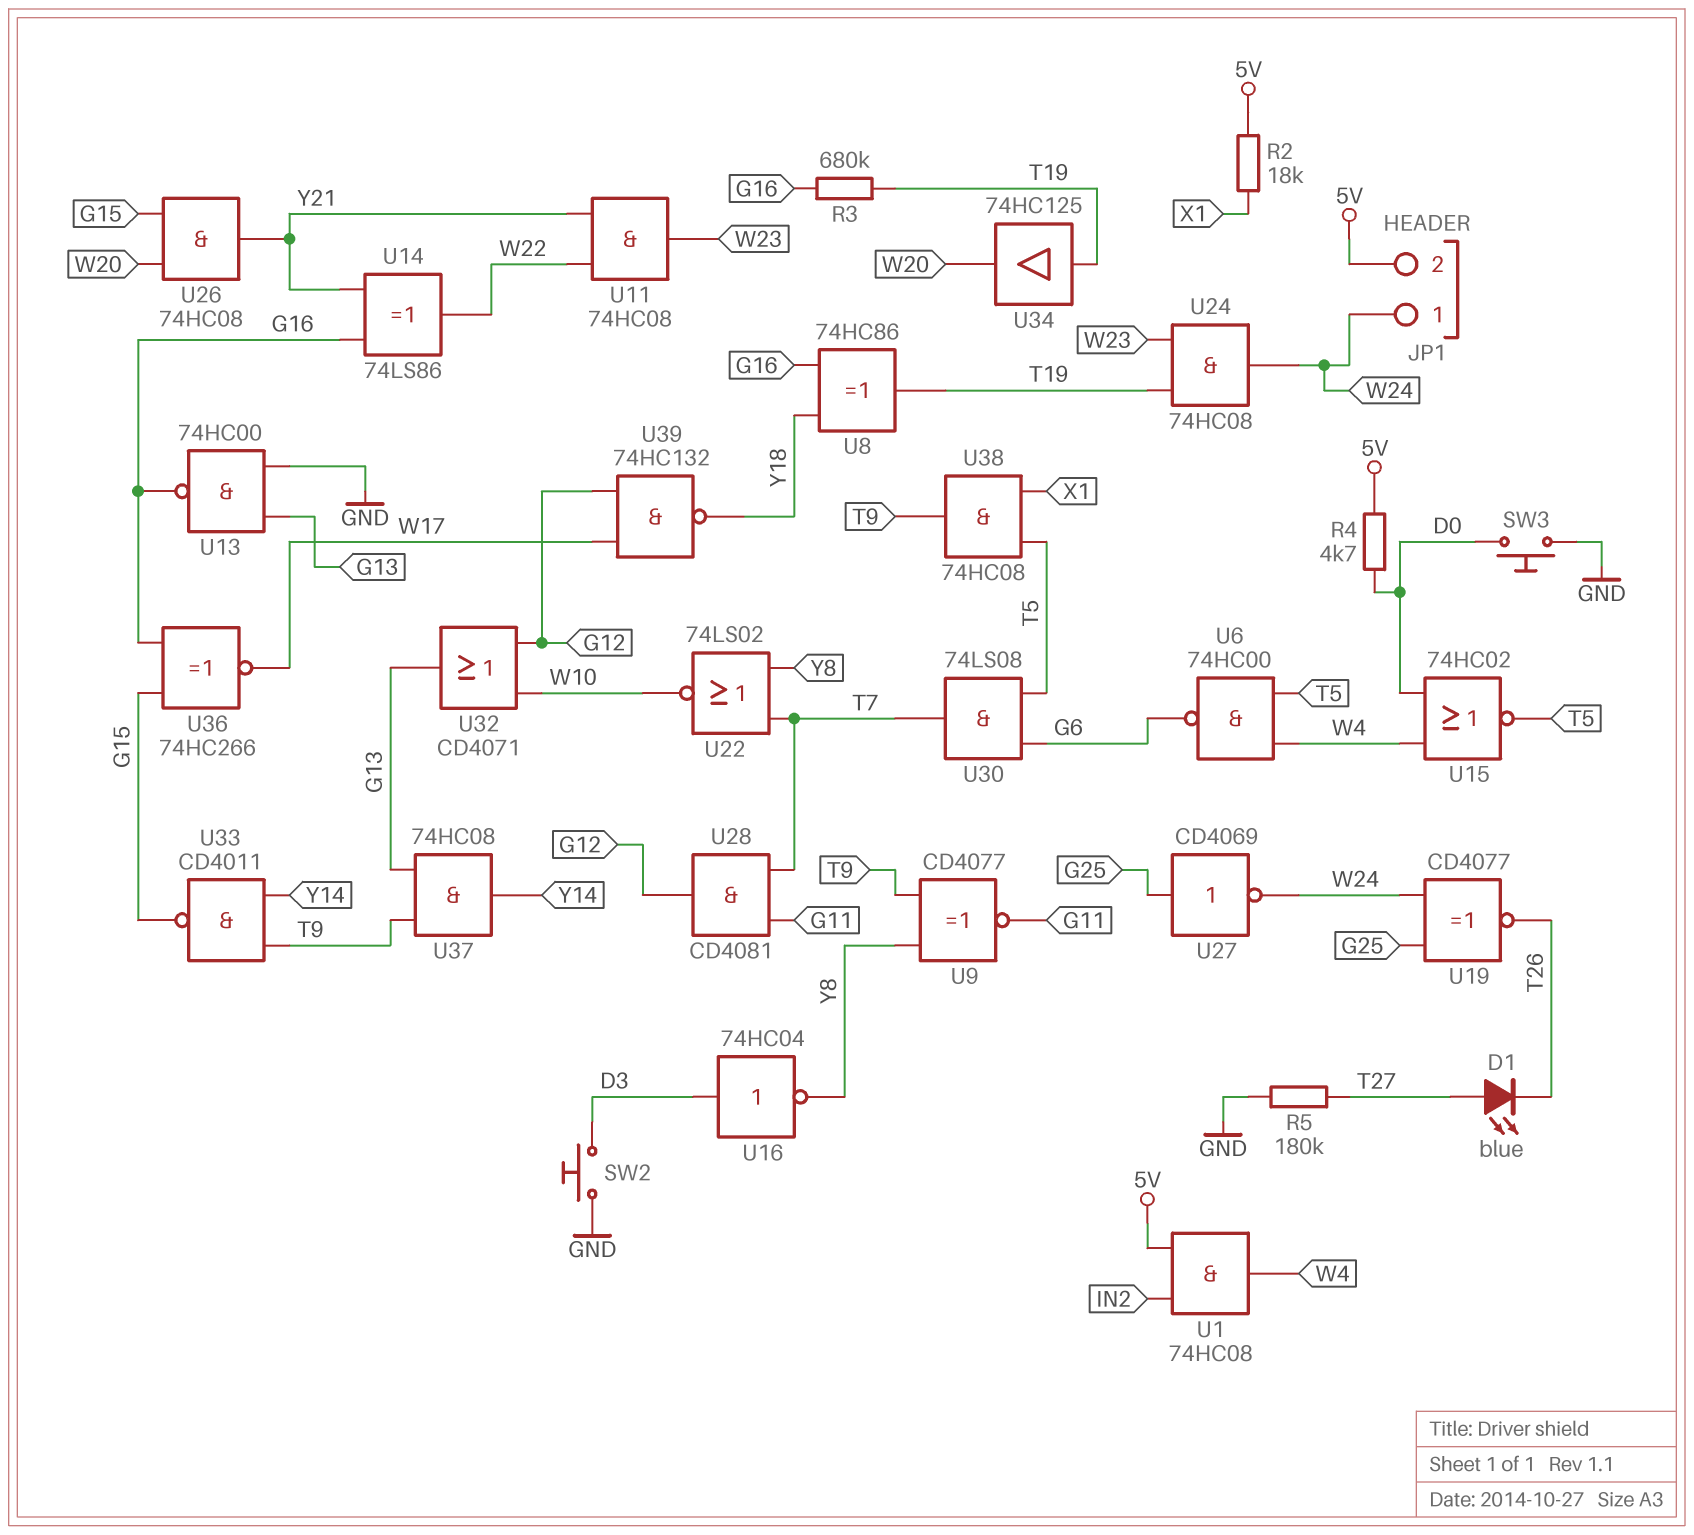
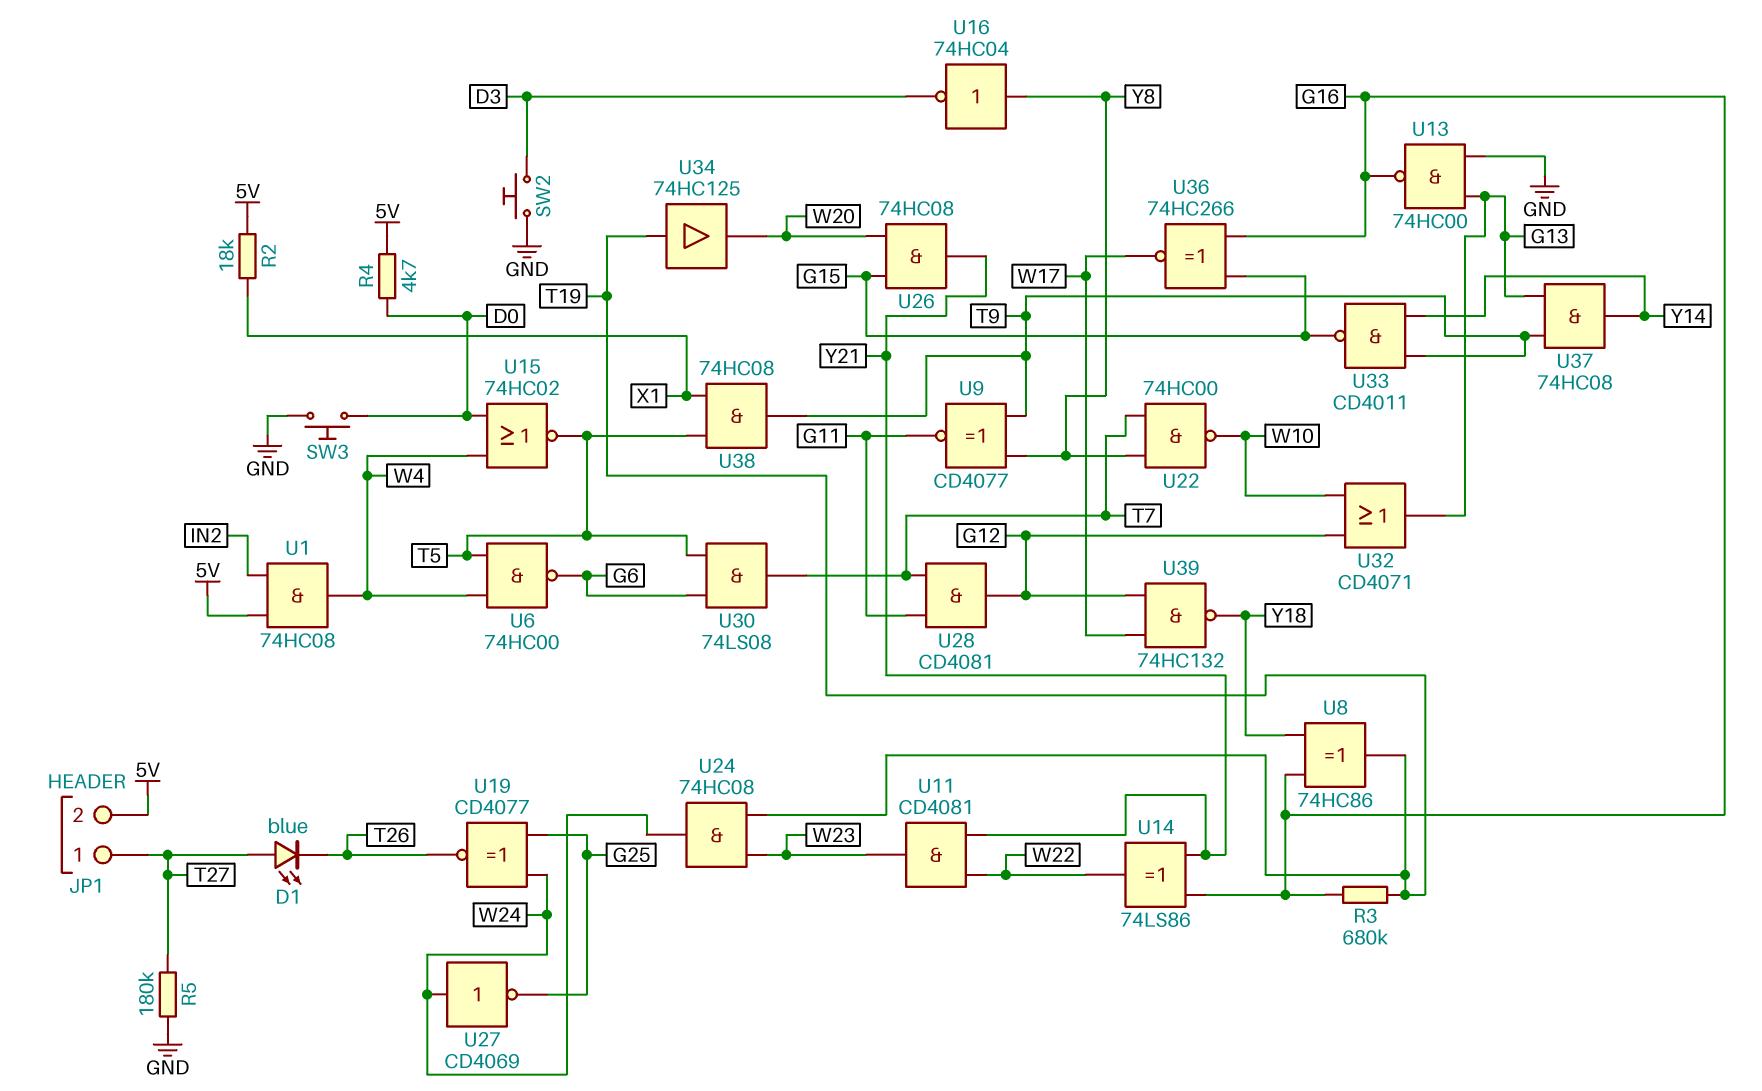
JP1 pin 1: W24 -> T27
U11: AND 74HC08 (in W22, in Y21, out W23) -> AND CD4081 (in W22, in Y21, out W23)
U16: NOT 74HC04 (in D3, out Y8) -> NOT 74HC04 (in Y8, out D3)
U22: NOR 74LS02 (in T7, in Y8, out W10) -> NAND 74HC00 (in T7, in Y8, out W10)
U27: NOT CD4069 (in G25, out W24) -> NOT CD4069 (in W24, out G25)

